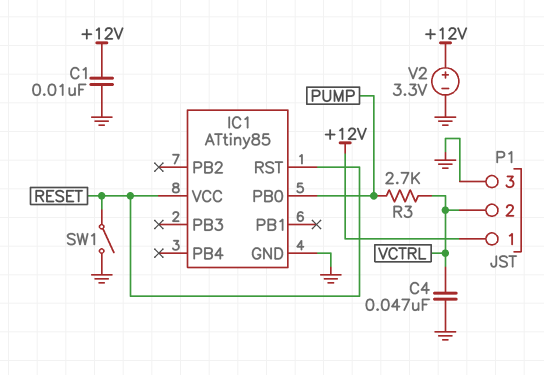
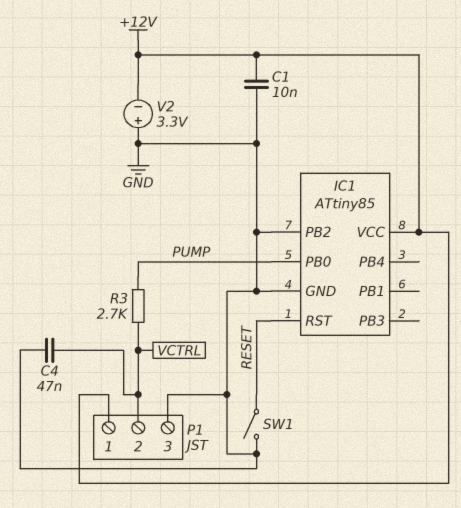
IC1 pin PB2: none -> GND
IC1 pin VCC: RESET -> +12V
V2: 3.3V (plus +12V, minus GND) -> 3.3V (plus GND, minus +12V)

